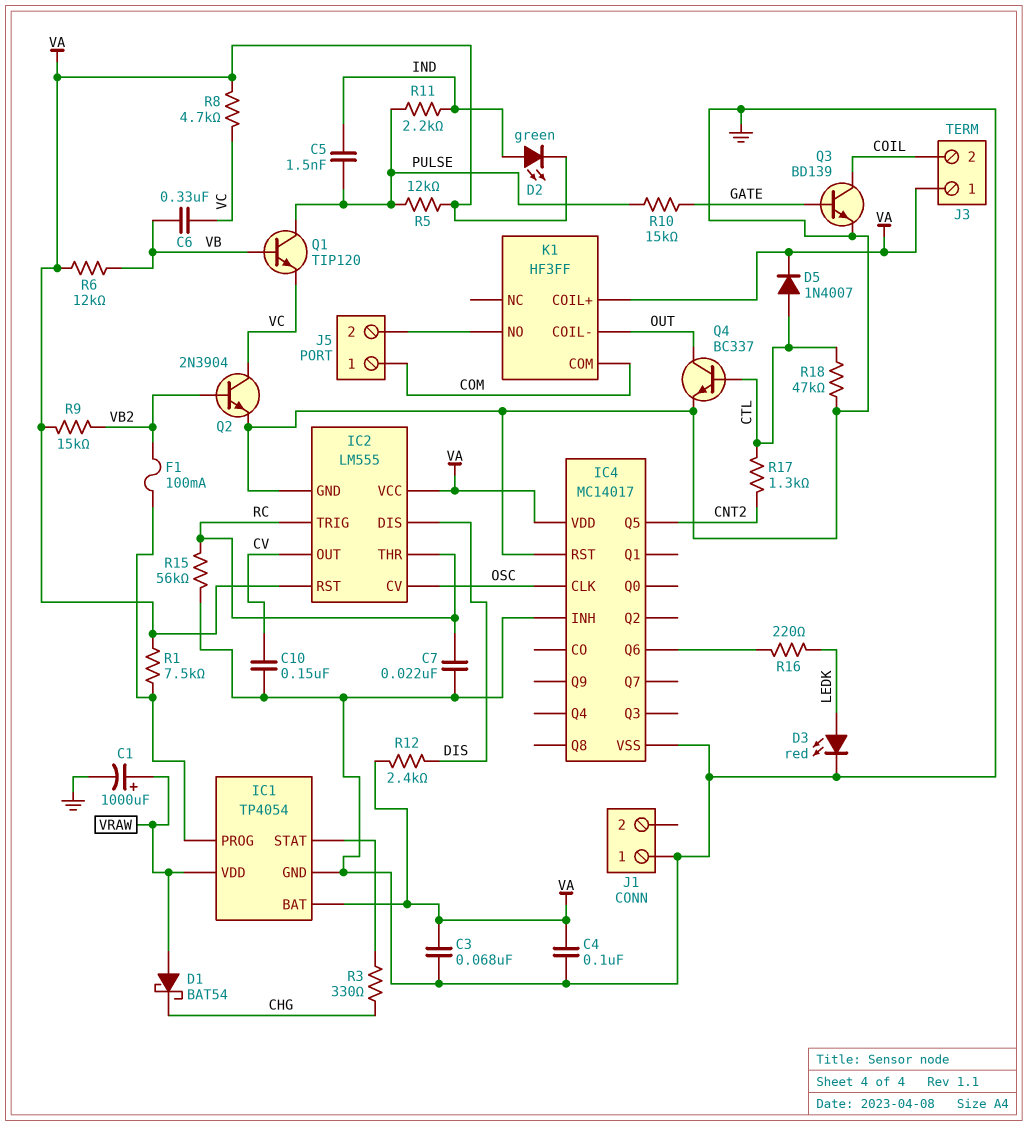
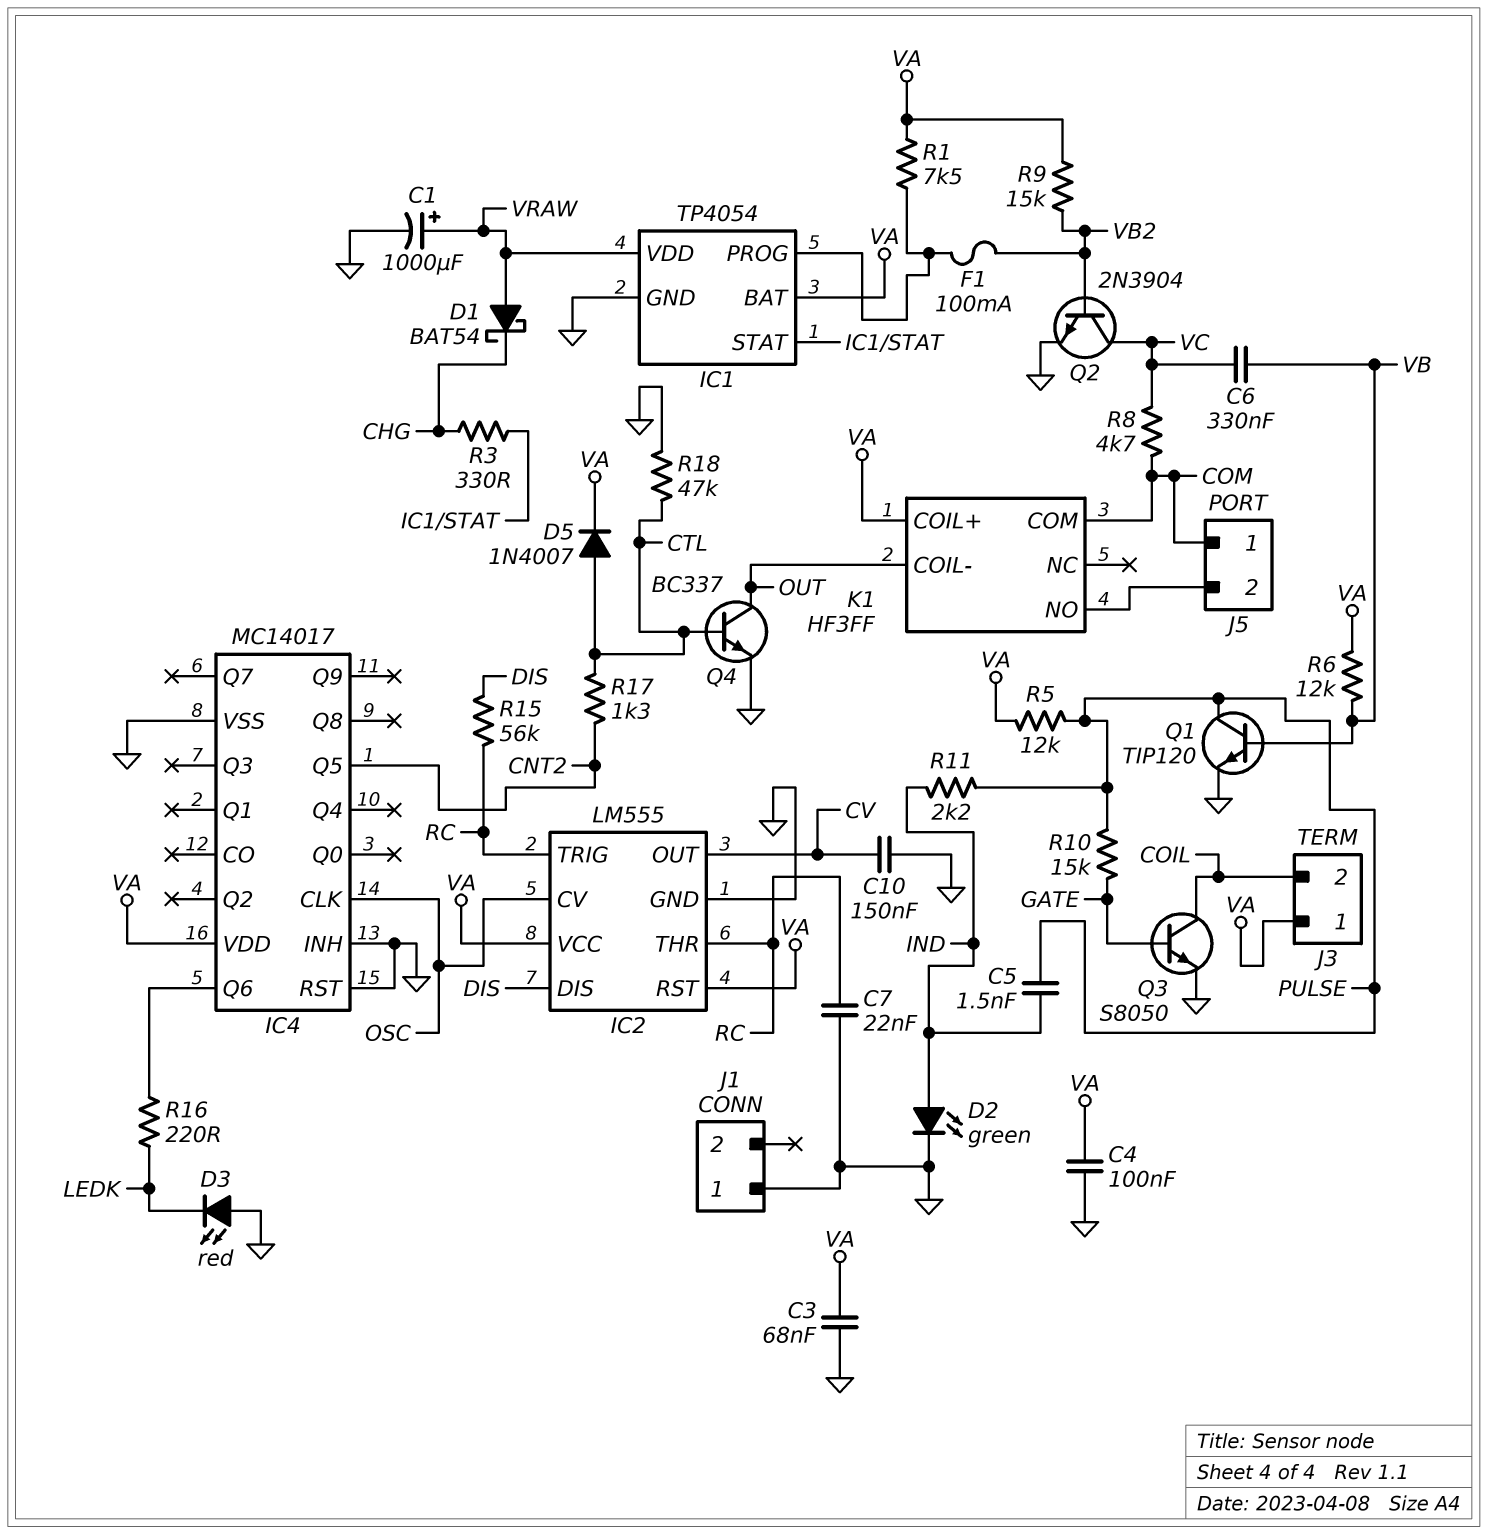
D2: LED green (A IND, K VA) -> LED green (A IND, K GND)
D3: LED red (A LEDK, K GND) -> LED red (A GND, K LEDK)
Q1: NPN TIP120 (B VB, C PULSE, E VC) -> NPN TIP120 (B VB, C PULSE, E GND)
Q3: NPN BD139 (B GATE, C COIL, E GND) -> NPN S8050 (B GATE, C COIL, E GND)
R8: 4.7k (VA, VC) -> 4.7k (COM, VC)
R12: 2.4k (DIS, VA) -> none
R15: 56k (GND, RC) -> 56k (DIS, RC)

